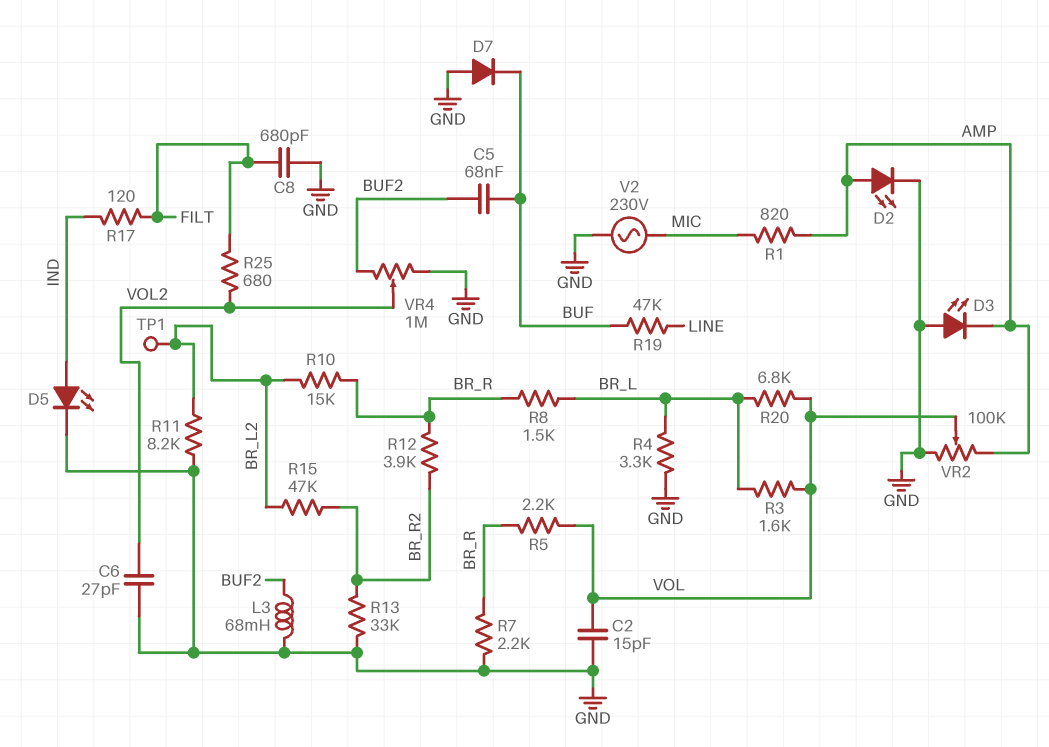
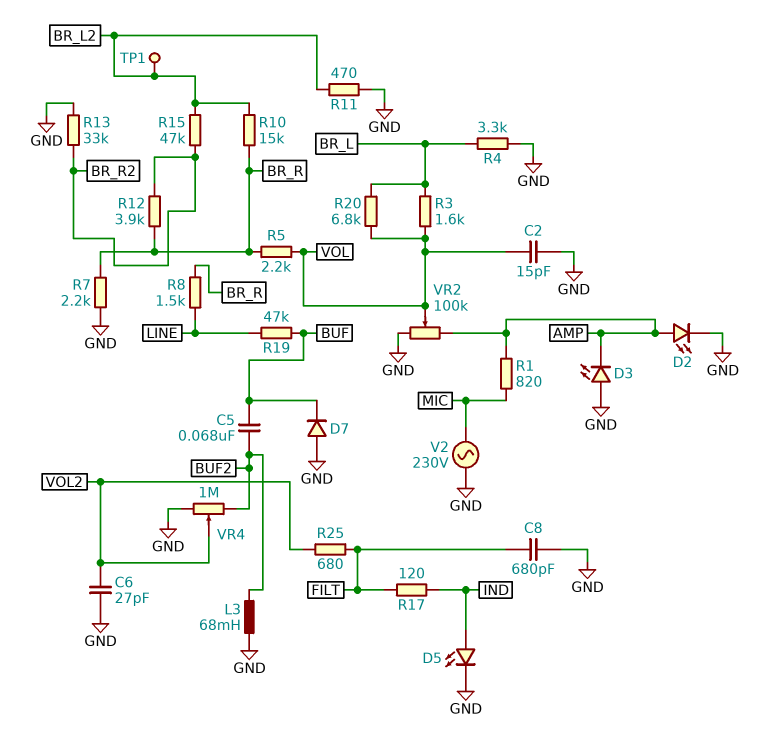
R8: 1.5k (BR_L, BR_R) -> 1.5k (BR_R, LINE)
R11: 8.2k (BR_L2, GND) -> 470 (BR_L2, GND)

